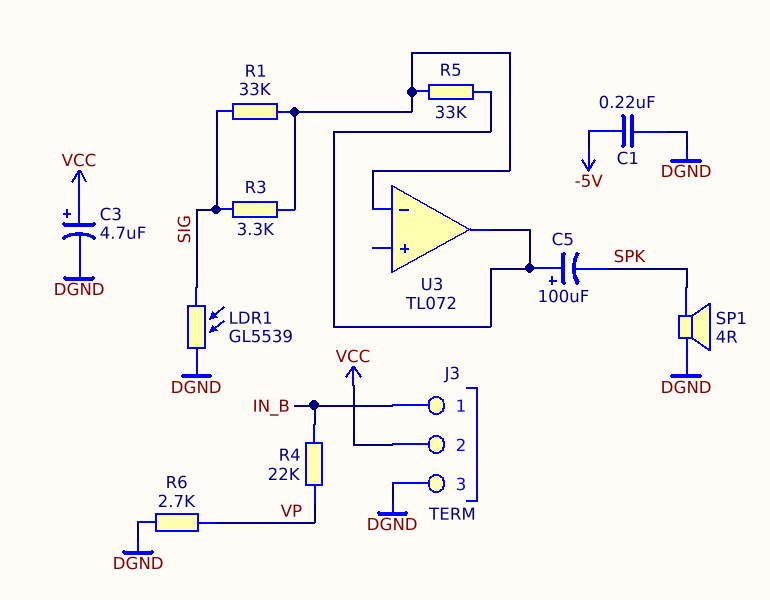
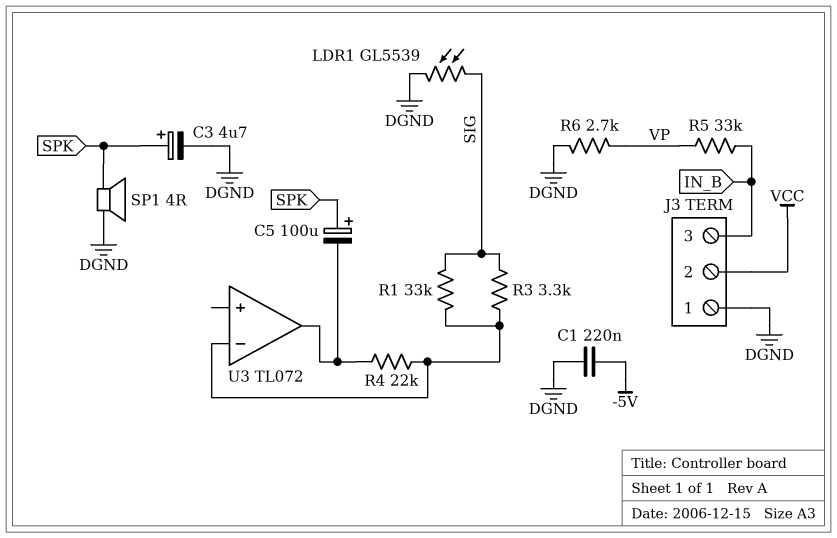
C3: 4.7uF (plus VCC, minus DGND) -> 4.7uF (plus SPK, minus DGND)
C5: 100uF (plus U3/out, minus SPK) -> 100uF (plus SPK, minus U3/out)
J3 pin 1: IN_B -> DGND
J3 pin 3: DGND -> IN_B
R4: 22k (IN_B, VP) -> 22k (U3/in-, U3/out)
R5: 33k (U3/in-, U3/out) -> 33k (IN_B, VP)

